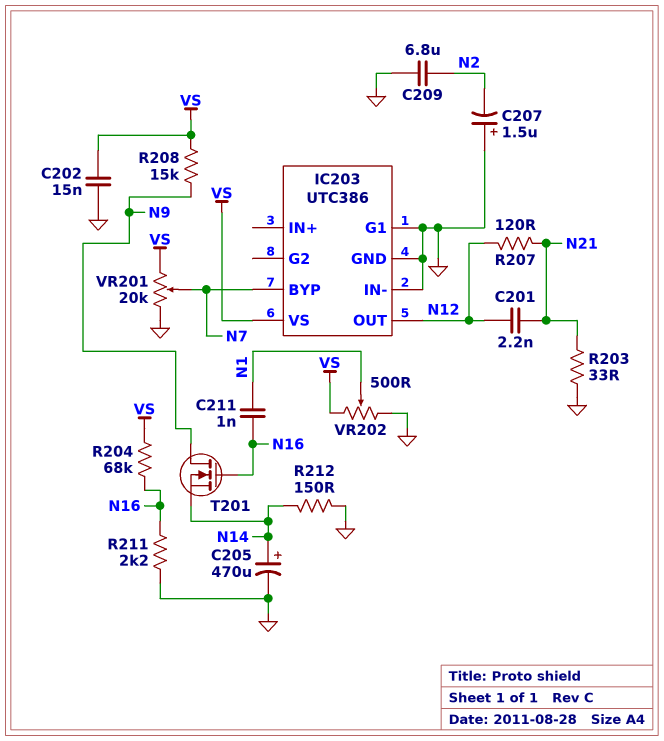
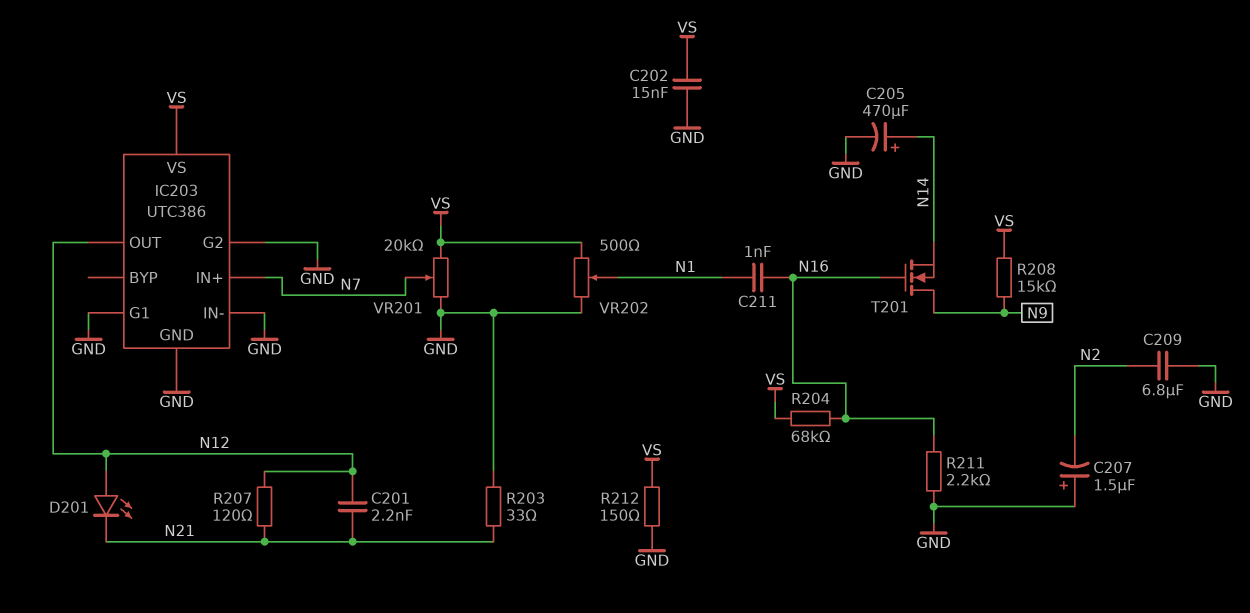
D201: none -> LED (A N12, K N21)
IC203 pin BYP: N7 -> none
IC203 pin G2: none -> GND
IC203 pin IN+: none -> N7
R212: 150 (GND, N14) -> 150 (GND, VS)

